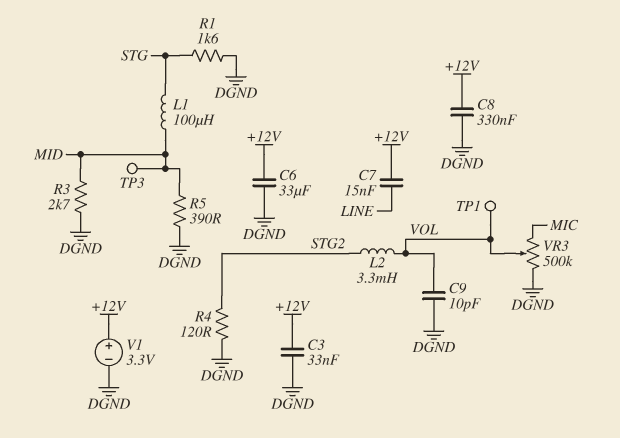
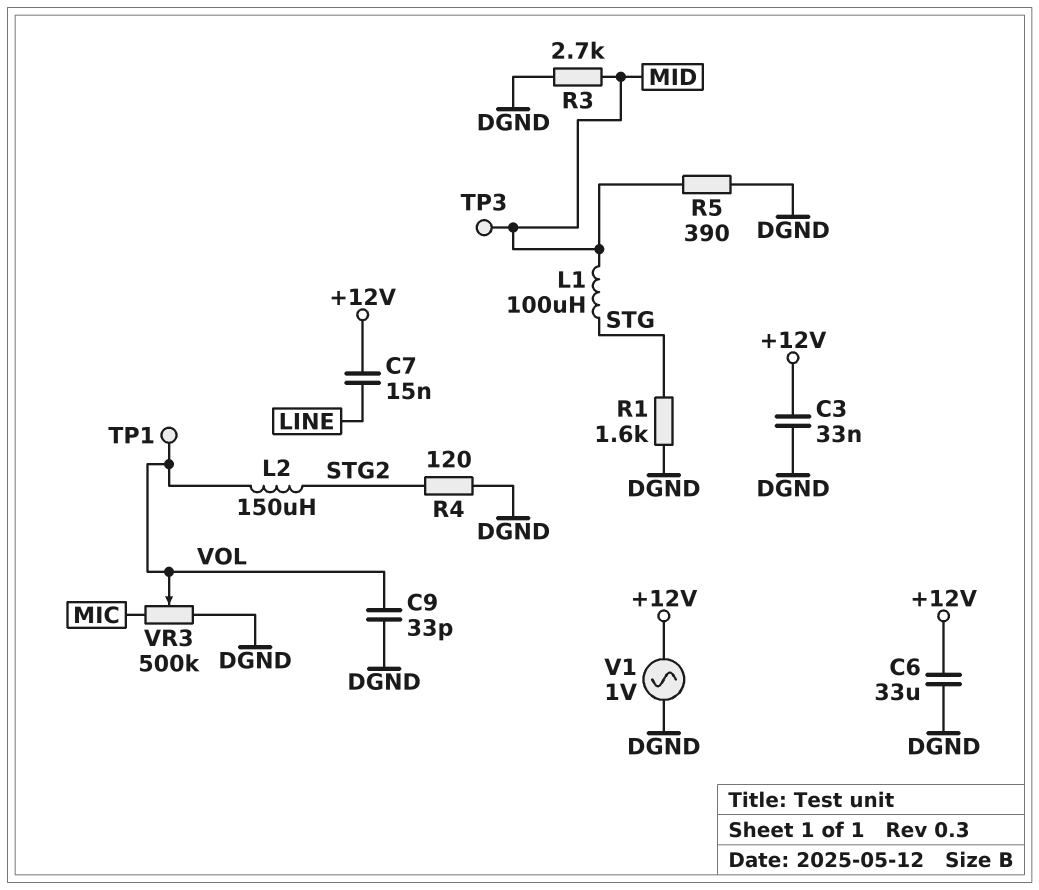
C8: 330nF (+12V, DGND) -> none
C9: 10pF (DGND, VOL) -> 33pF (DGND, VOL)
L2: 3.3mH (STG2, VOL) -> 150uH (STG2, VOL)
V1: 3.3V (plus +12V, minus DGND) -> AC 1V (+12V, DGND)

